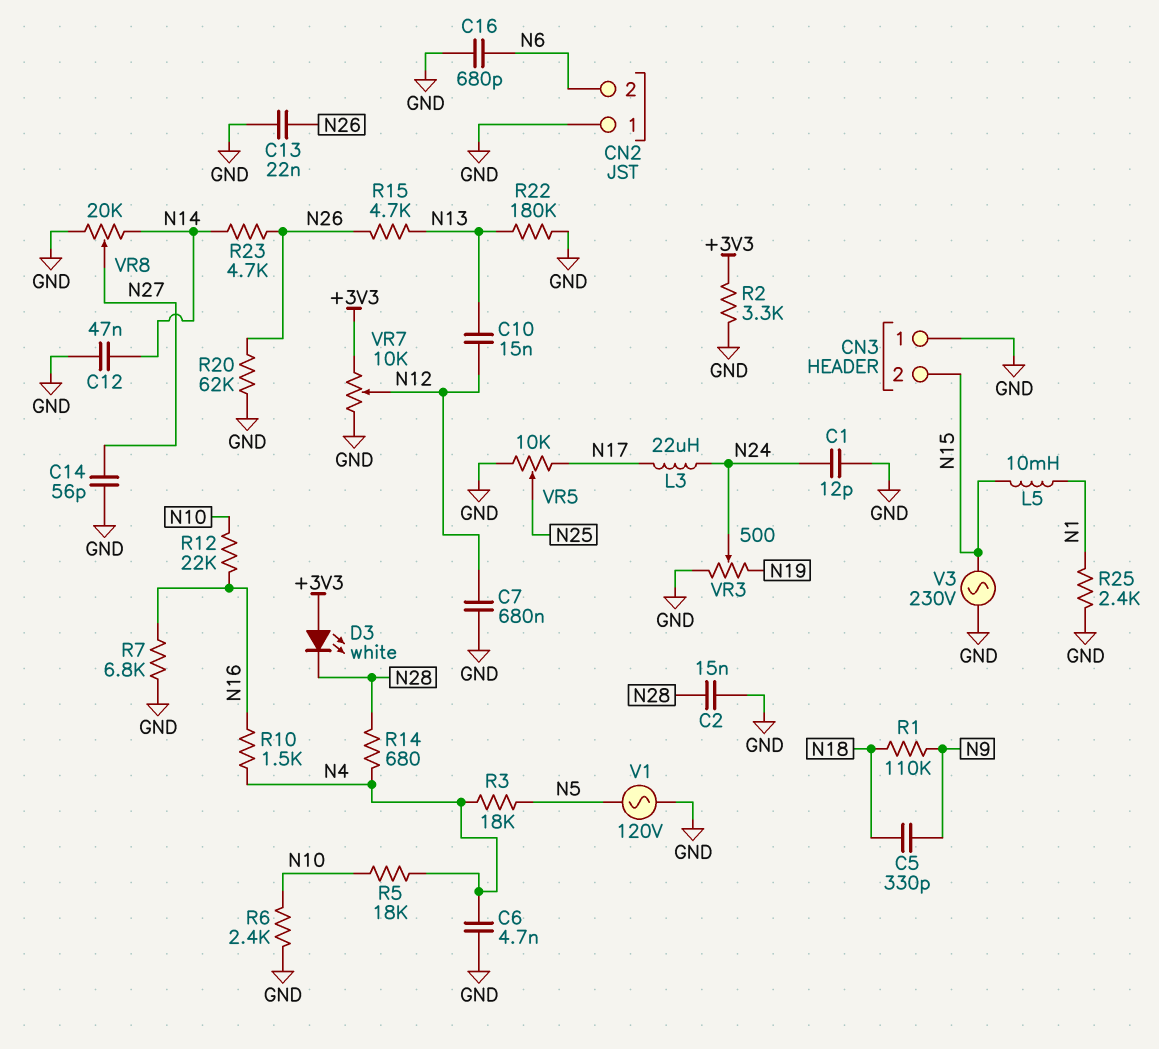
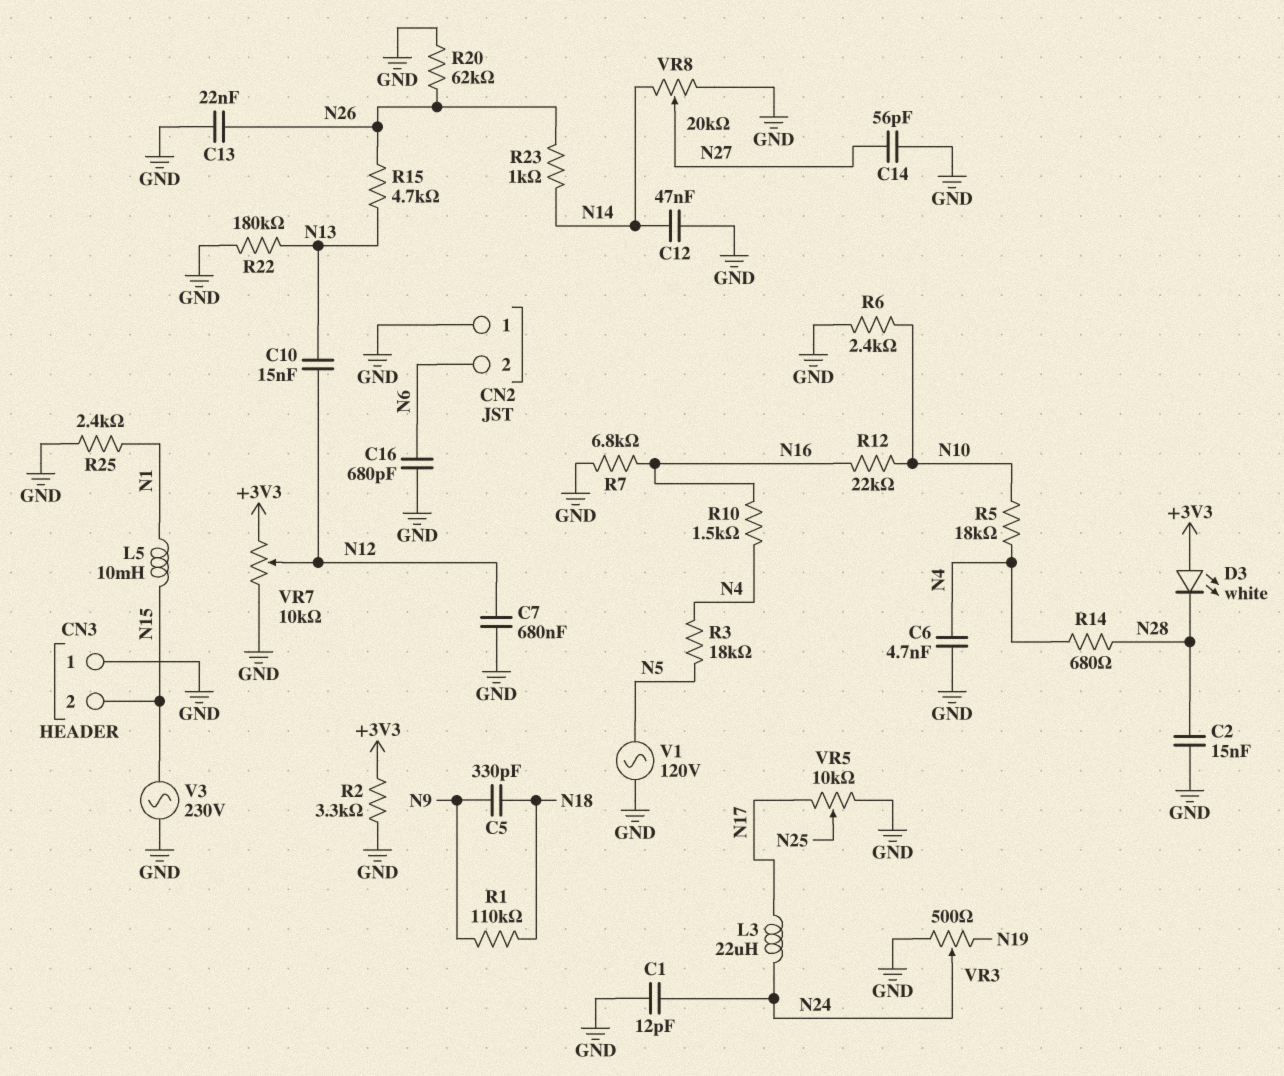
R23: 4.7k (N14, N26) -> 1k (N14, N26)

